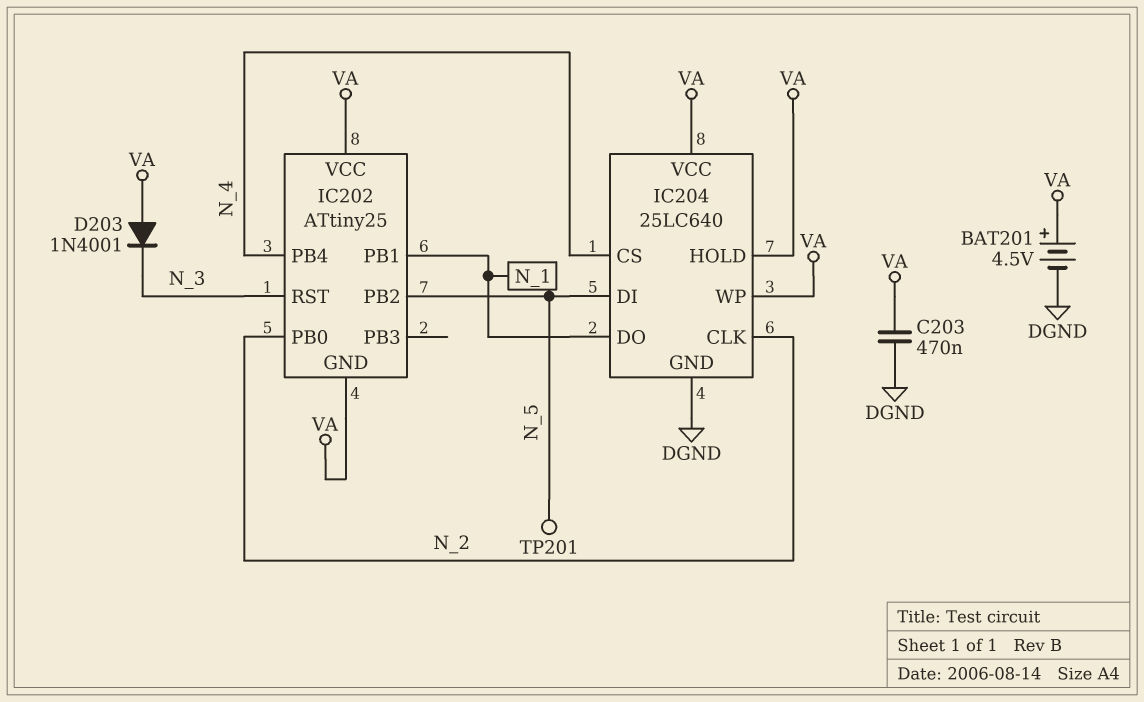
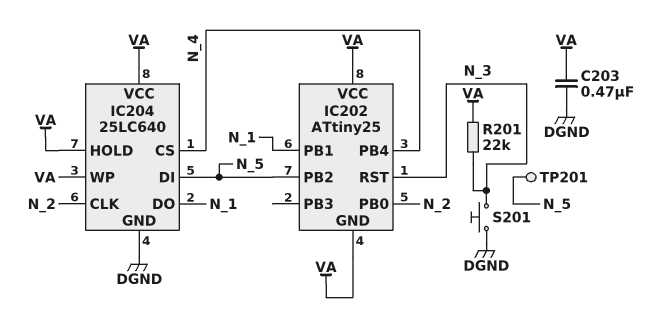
BAT201: 4.5V (plus VA, minus DGND) -> none
D203: diode 1N4001 (A VA, K N_3) -> none
R201: none -> 22k (N_3, VA)
S201: none -> button (DGND, N_3)

